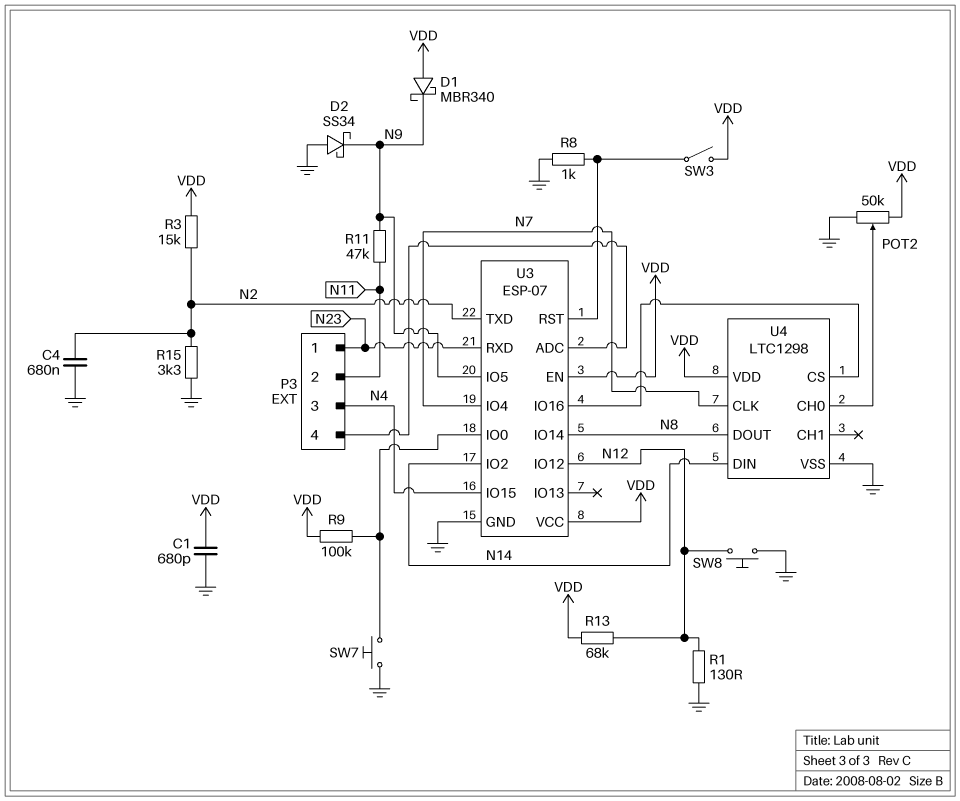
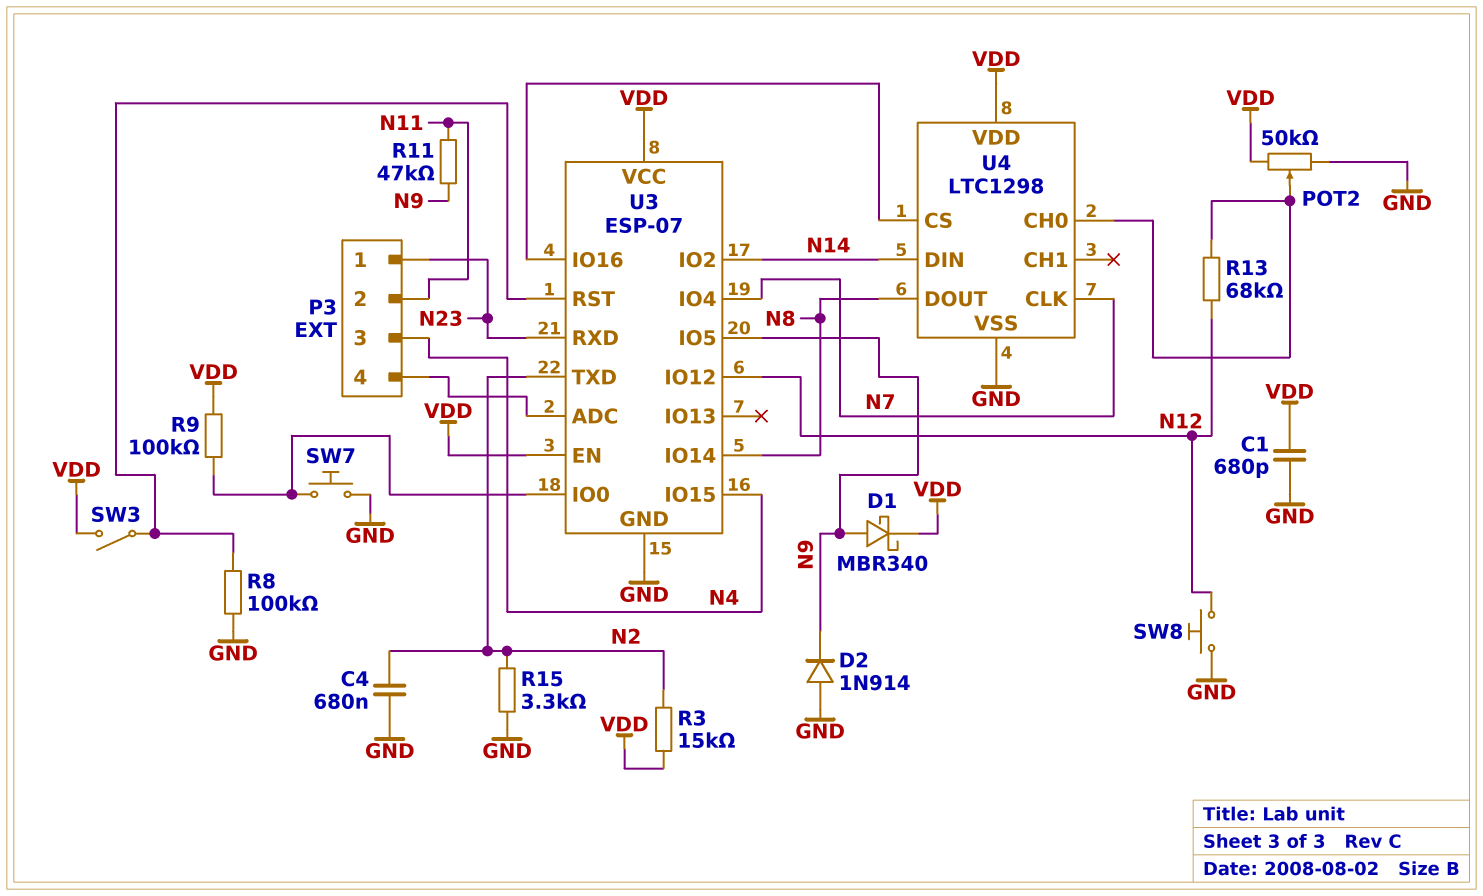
D1: schottky MBR340 (A VDD, K N9) -> schottky MBR340 (A N9, K VDD)
D2: schottky SS34 (A GND, K N9) -> diode 1N914 (A GND, K N9)
R1: 130 (GND, N12) -> none
R8: 1k (GND, U3/RST) -> 100k (GND, U3/RST)
R13: 68k (N12, VDD) -> 68k (N12, U4/CH0)

